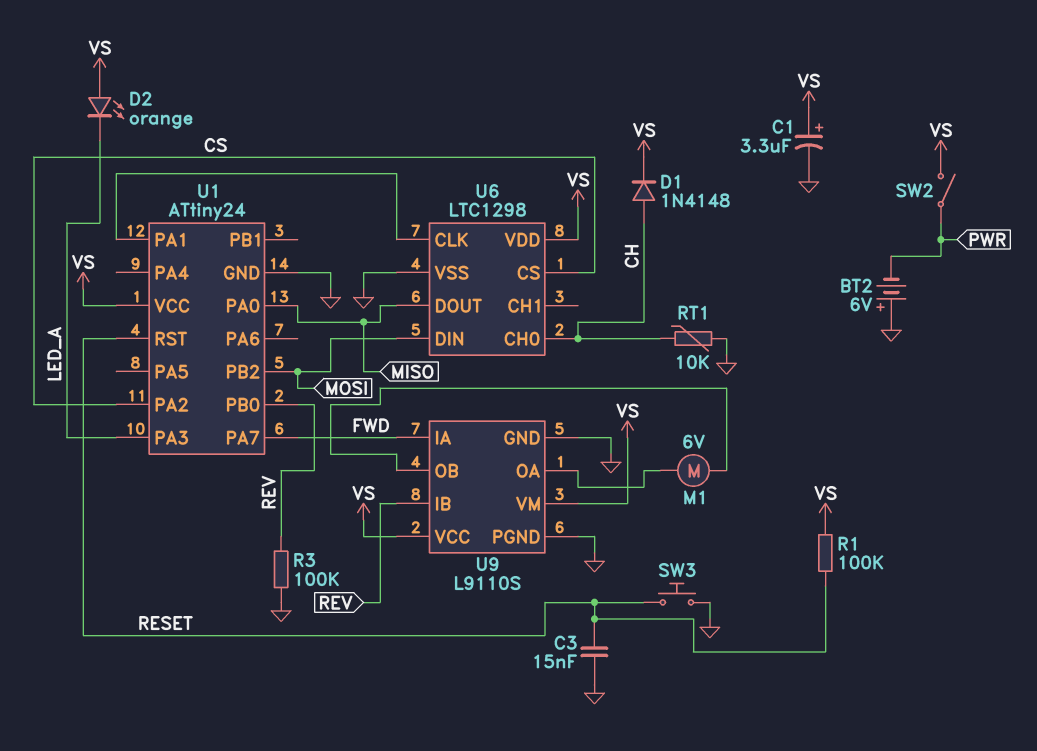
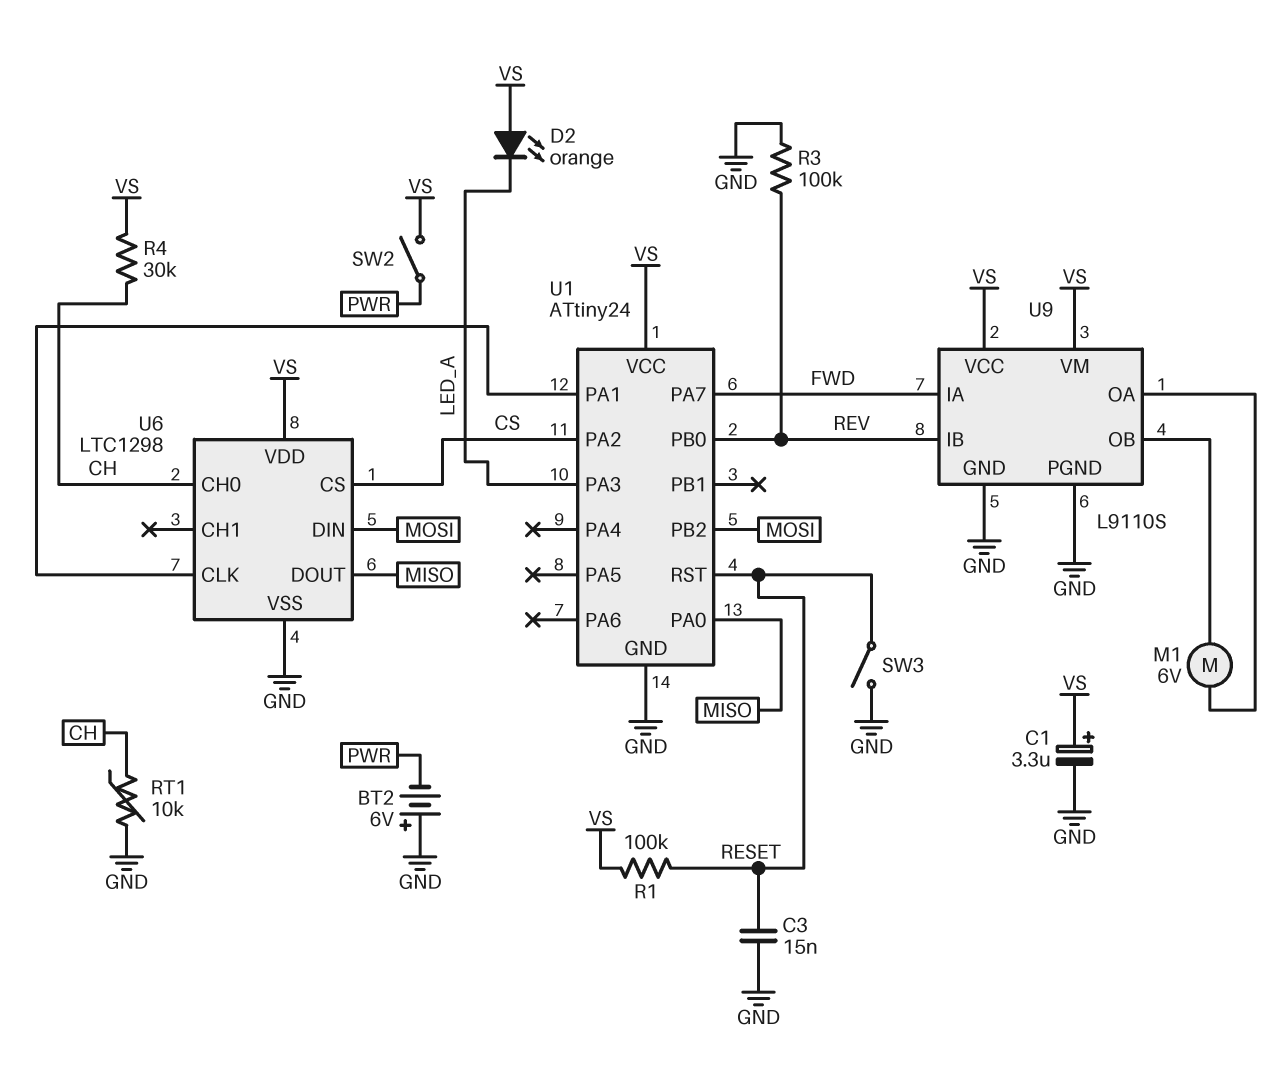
D1: diode 1N4148 (A CH, K VS) -> none
R4: none -> 30k (CH, VS)
SW3: button (GND, RESET) -> switch (GND, RESET)

